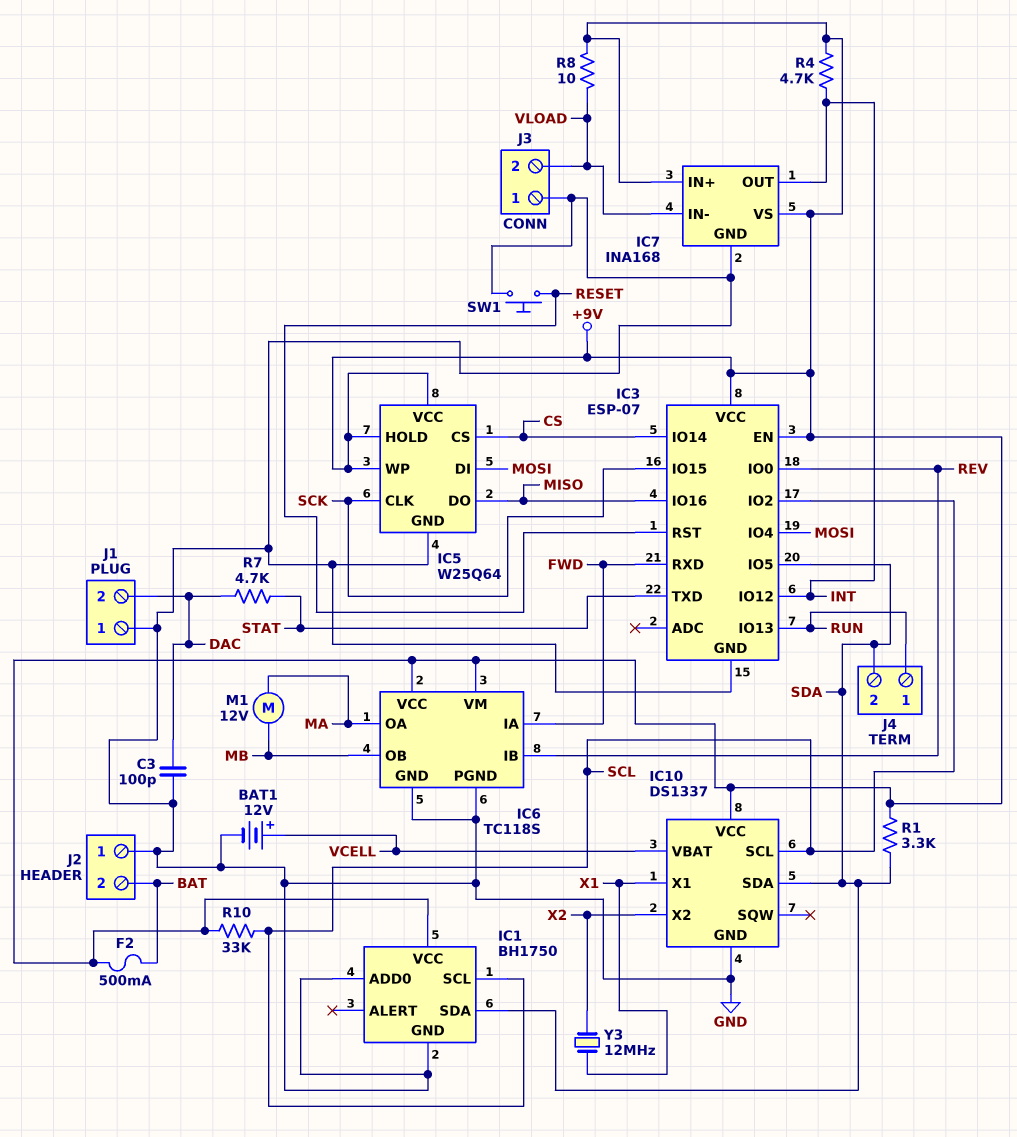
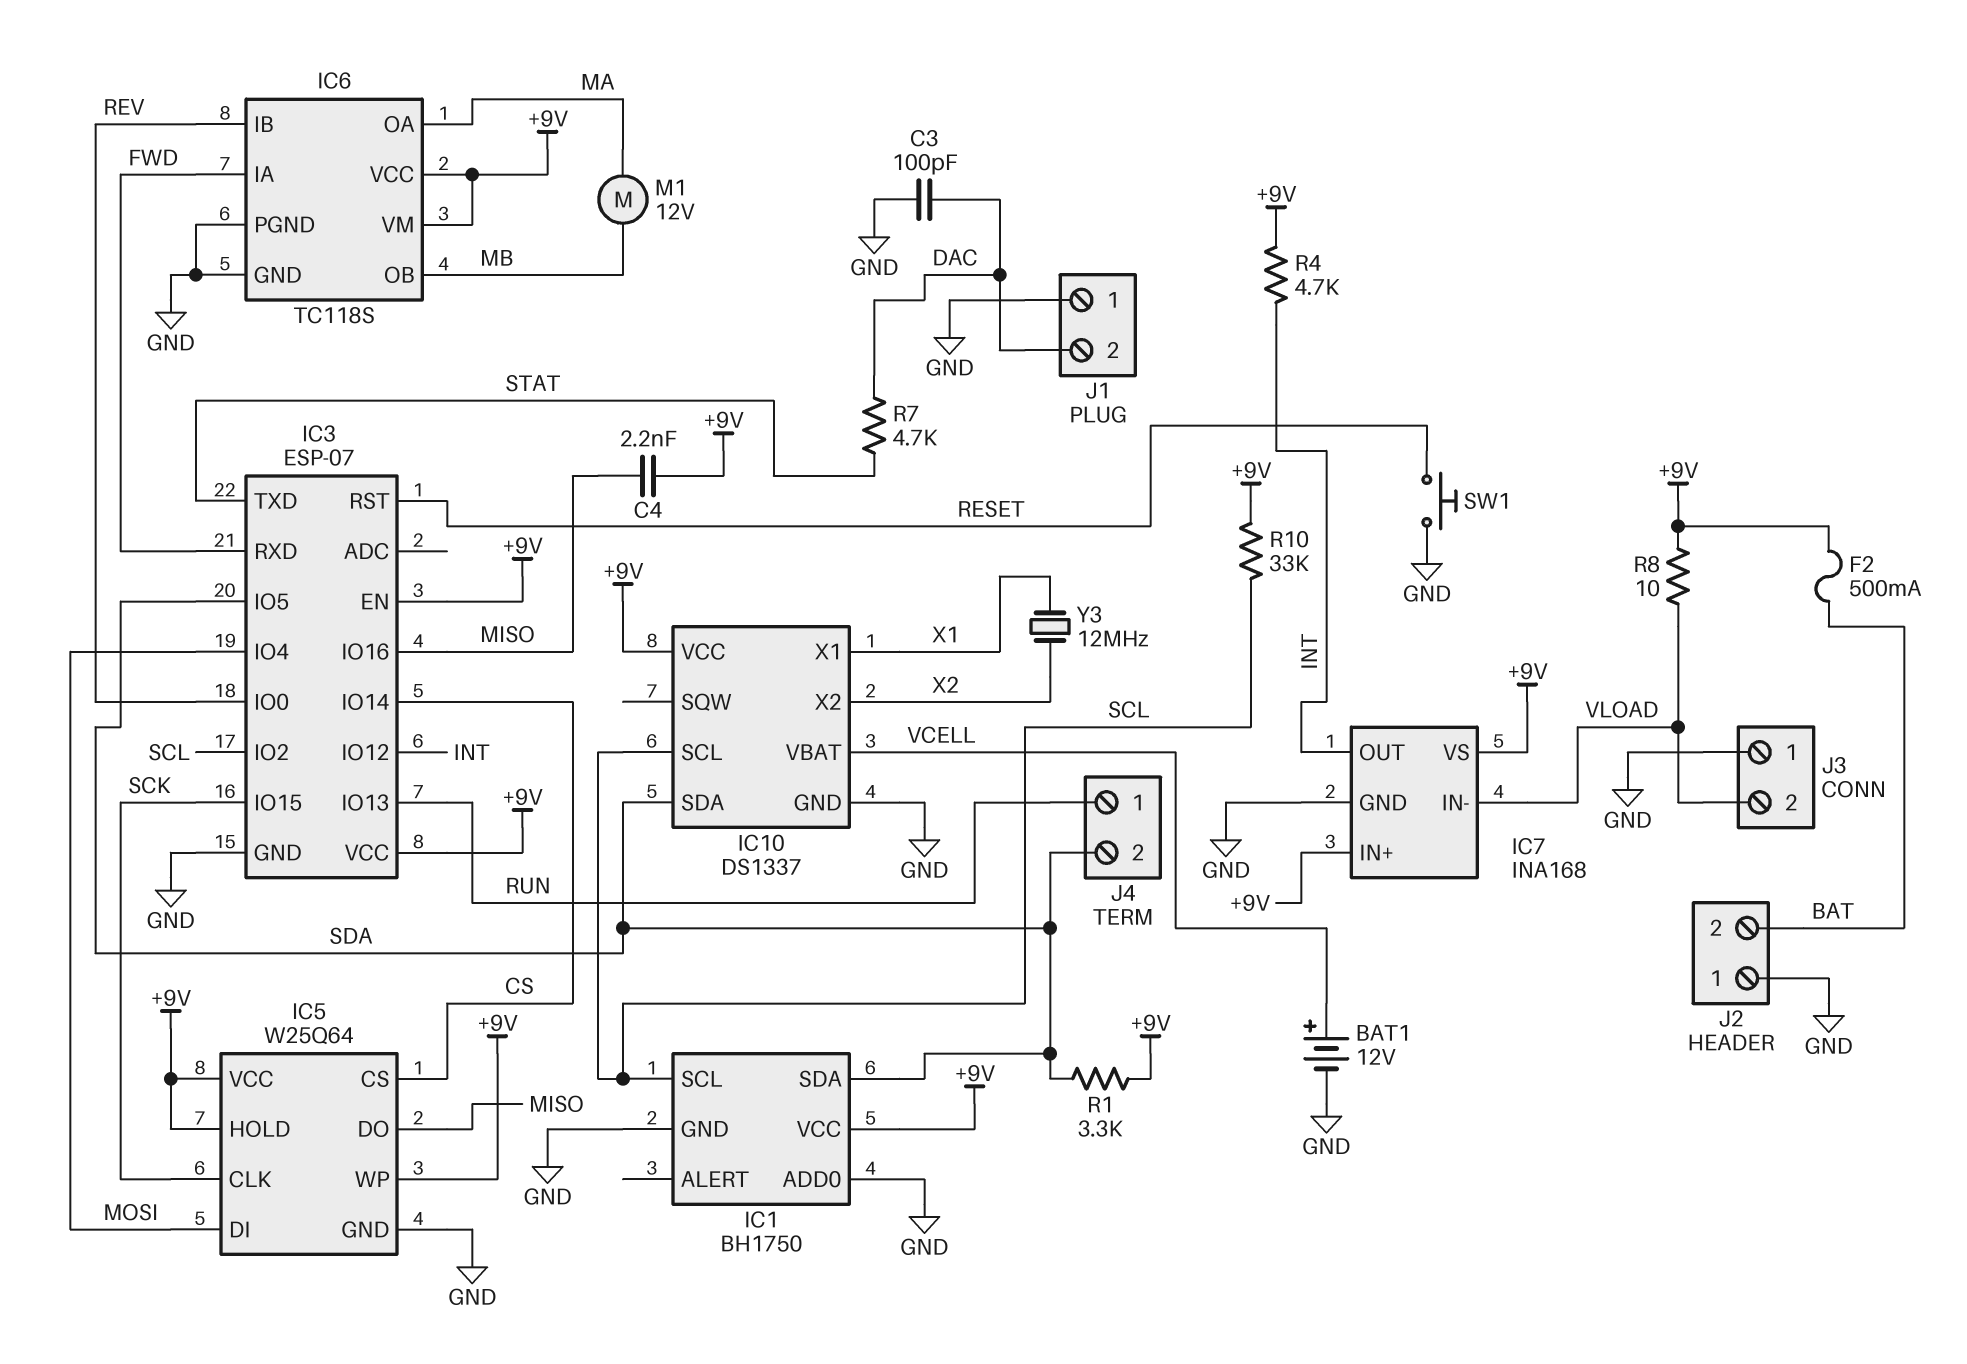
C4: none -> 2.2nF (+9V, MISO)

